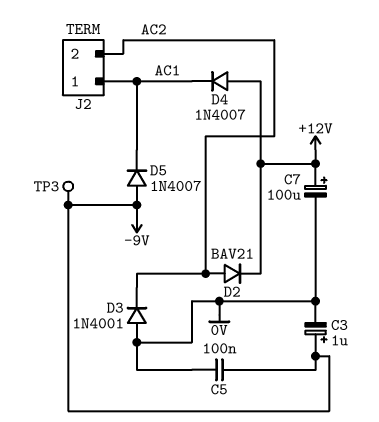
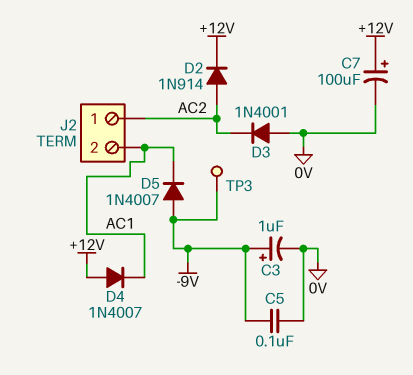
D2: diode BAV21 (A AC2, K +12V) -> diode 1N914 (A AC2, K +12V)
J2 pin 1: AC1 -> AC2
J2 pin 2: AC2 -> AC1

